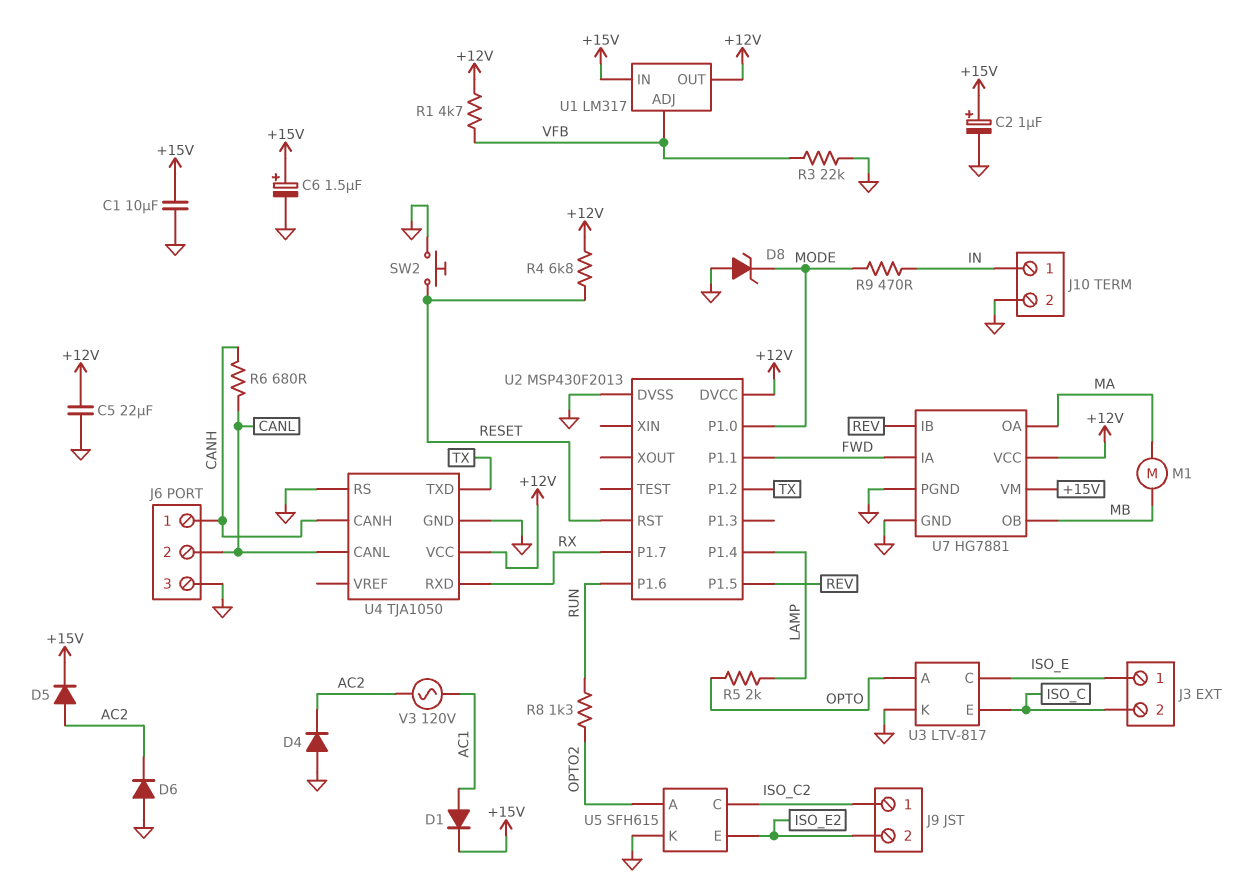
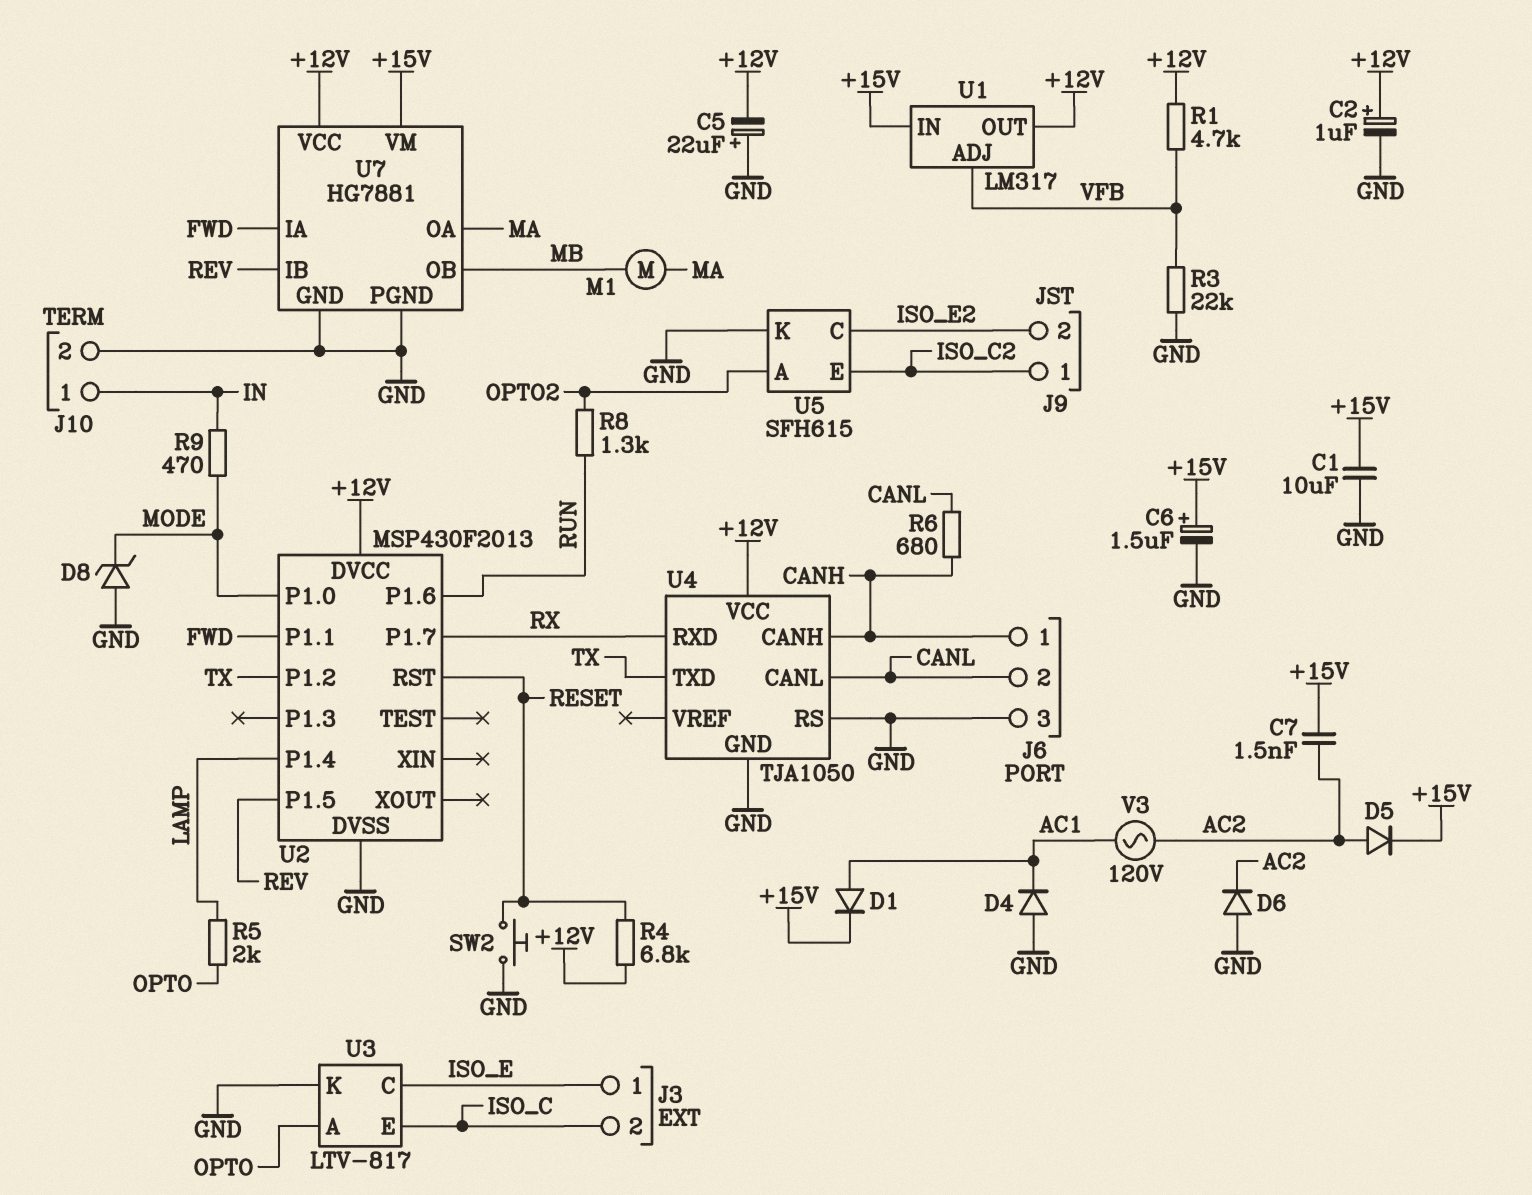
C2: 1uF (plus +15V, minus GND) -> 1uF (plus +12V, minus GND)
C5: 22uF (+12V, GND) -> 22uF (plus GND, minus +12V)
C7: none -> 1.5nF (+15V, AC2)
D4: diode (A GND, K AC2) -> diode (A GND, K AC1)
U5 pin C: ISO_C2 -> ISO_E2
U5 pin E: ISO_E2 -> ISO_C2

